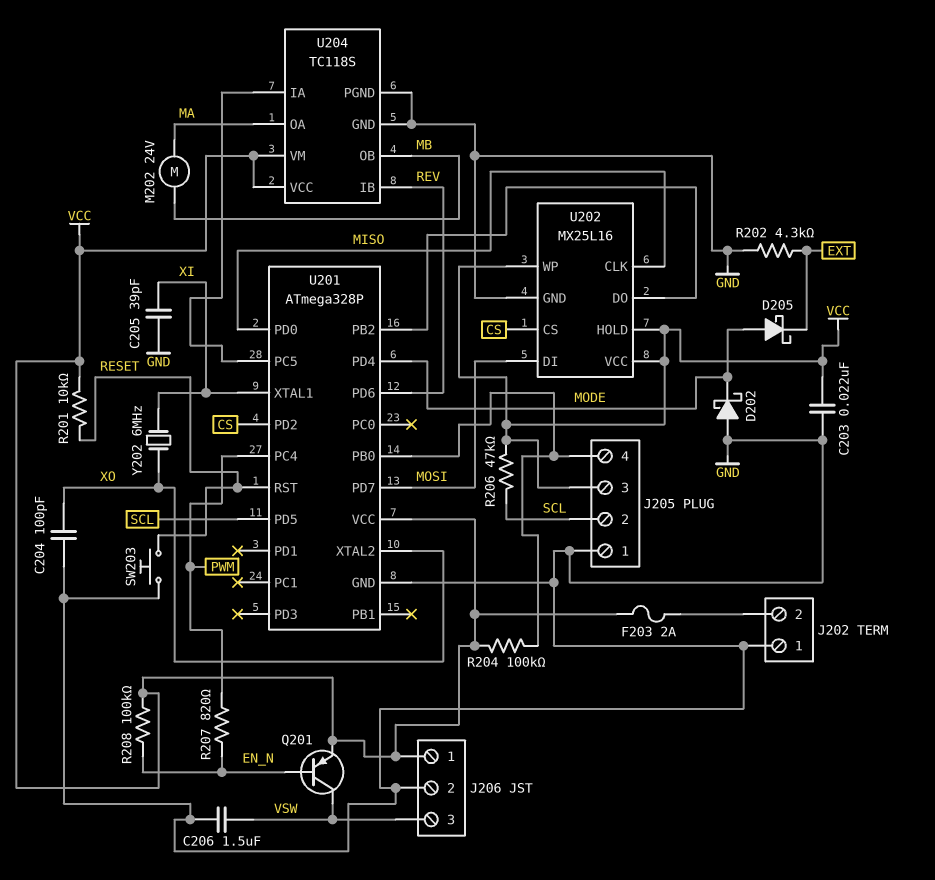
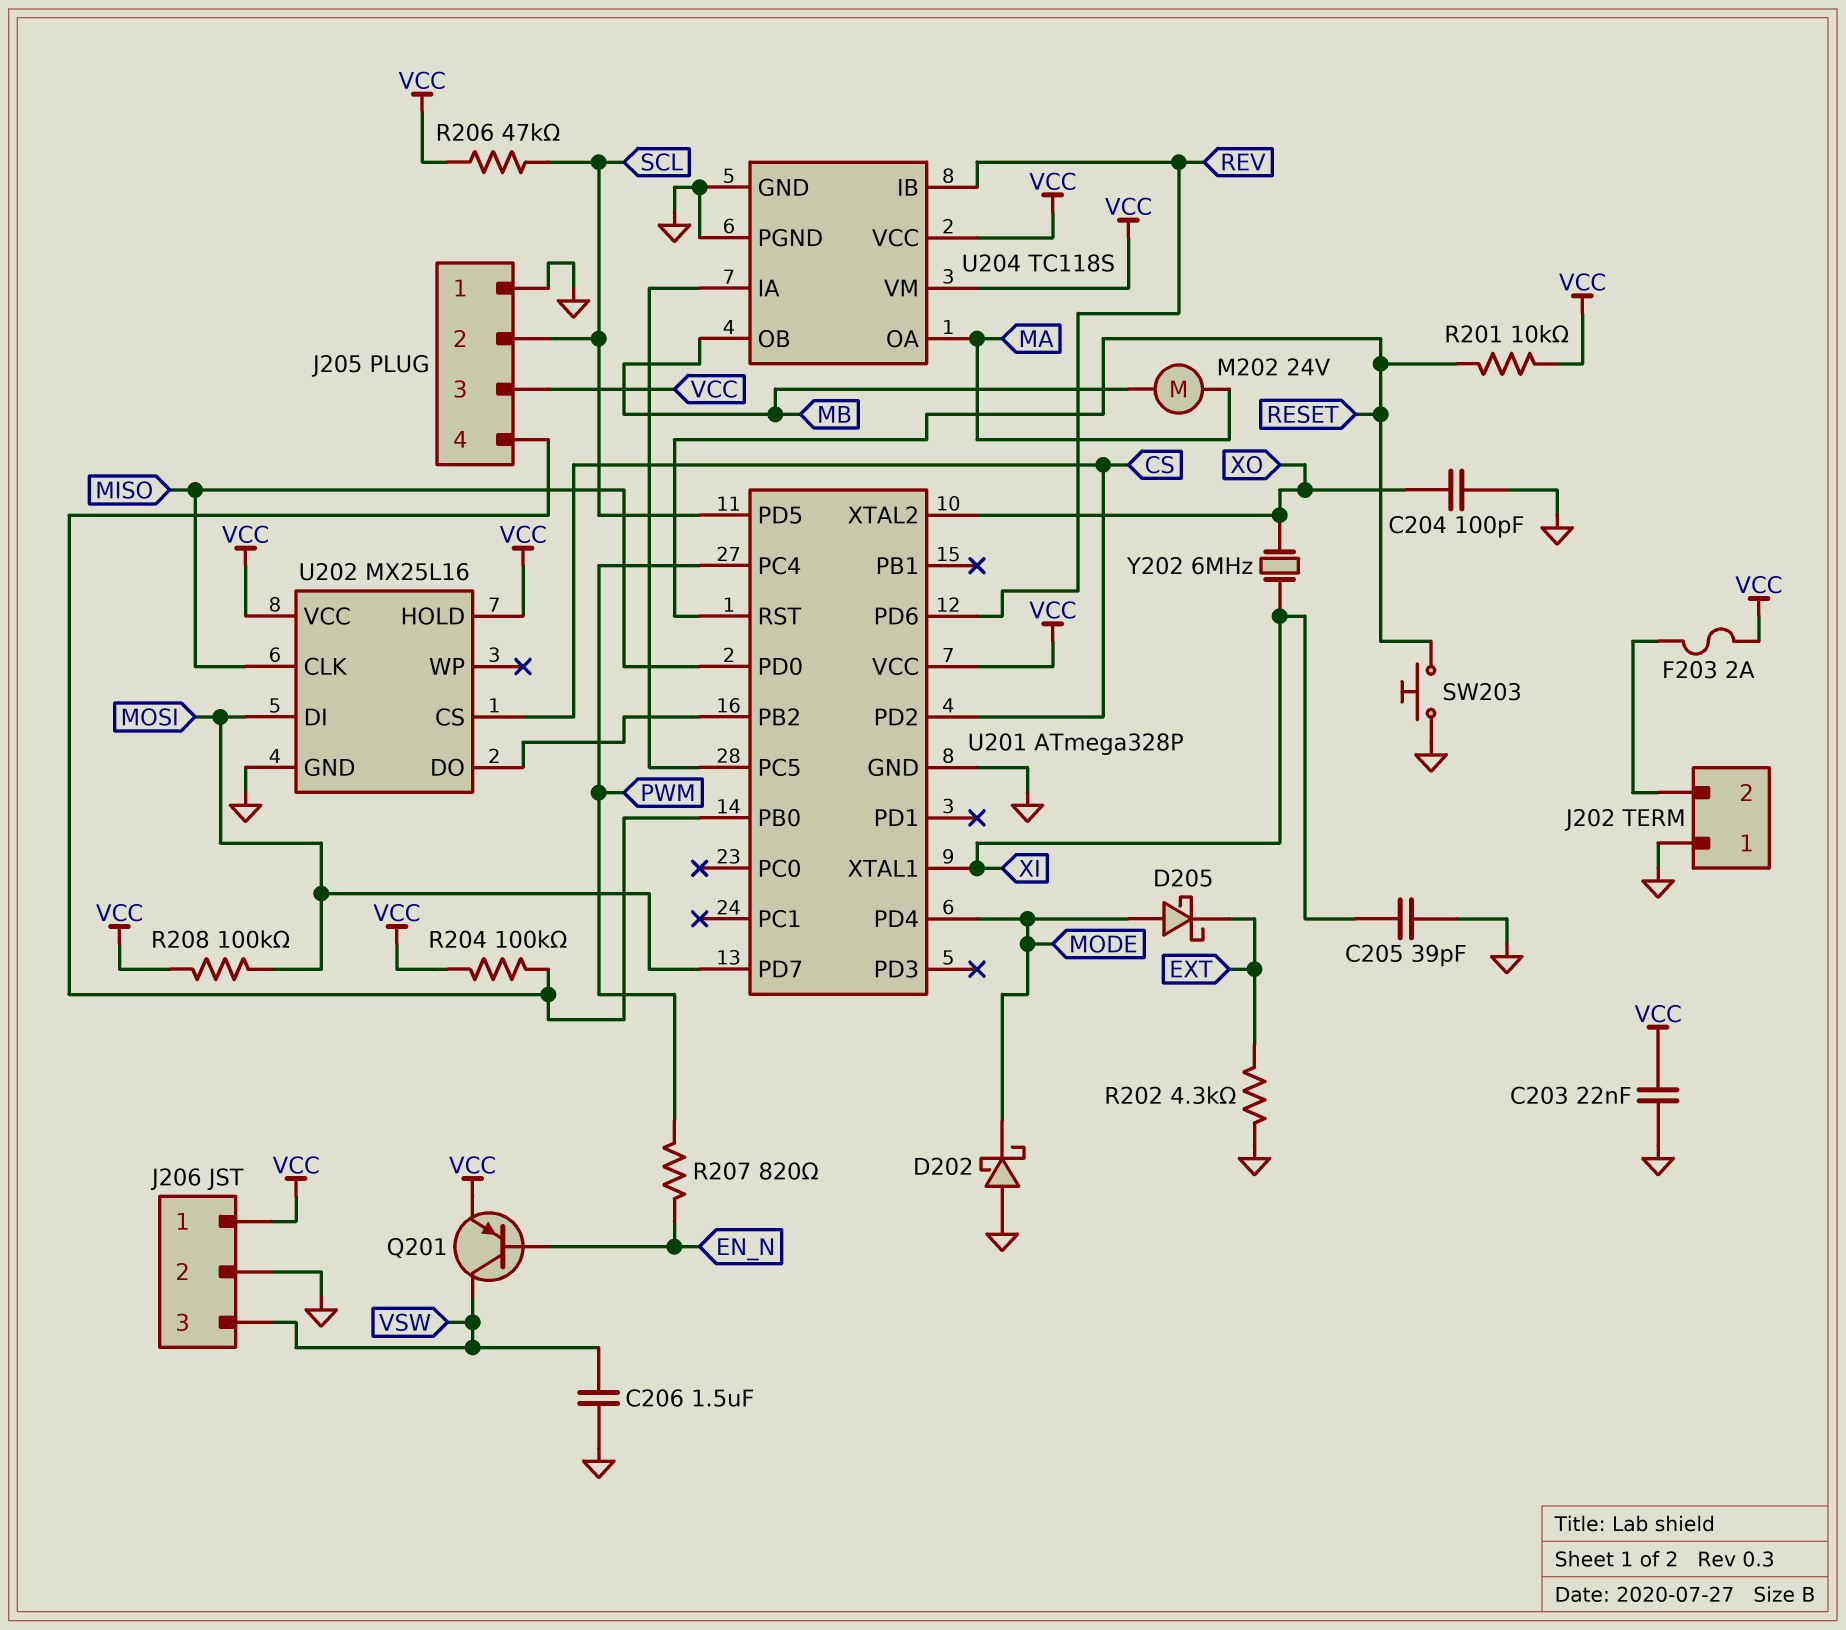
R208: 100k (EN_N, VCC) -> 100k (MOSI, VCC)
U202 pin WP: VCC -> none

